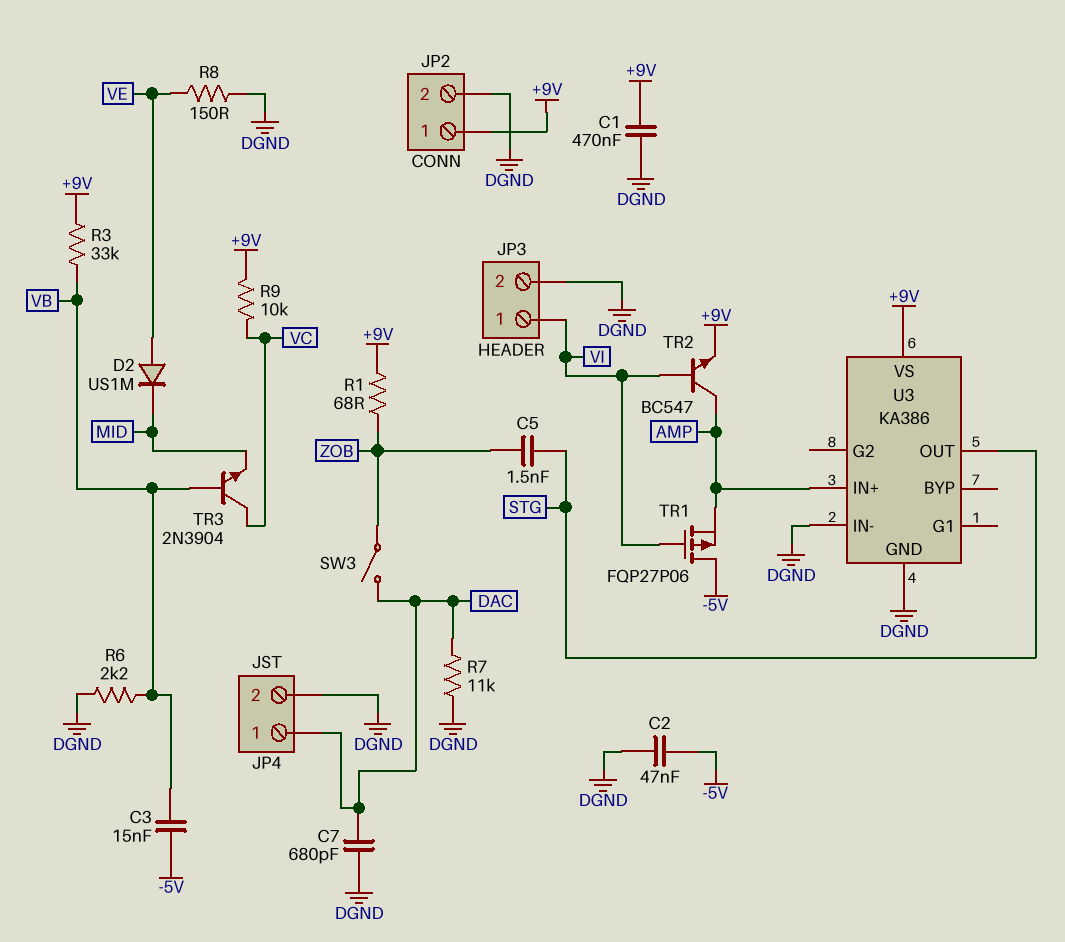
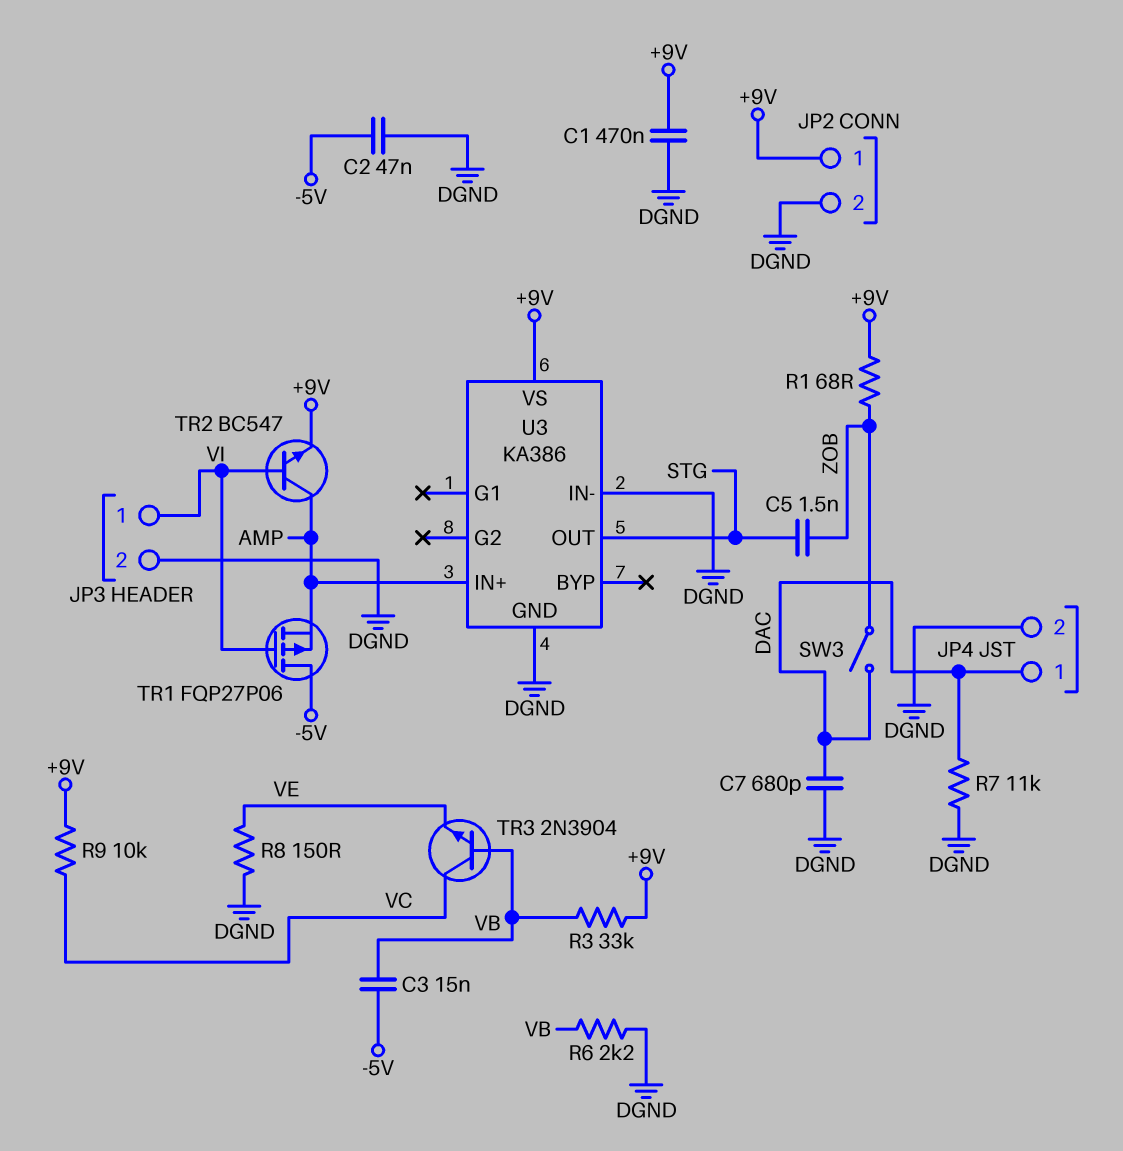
D2: diode US1M (A VE, K MID) -> none
TR3: NPN 2N3904 (B VB, C VC, E MID) -> NPN 2N3904 (B VB, C VC, E VE)

